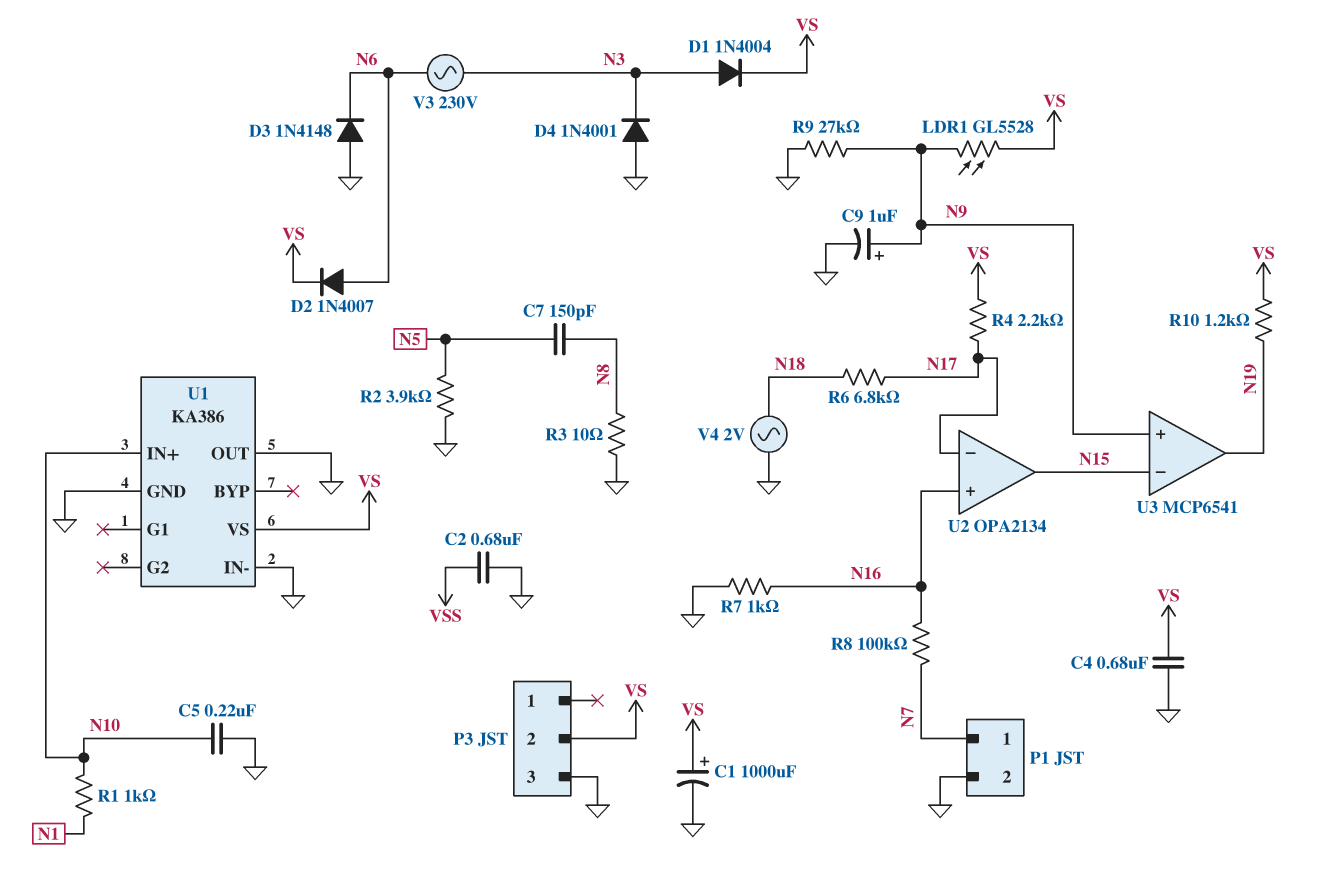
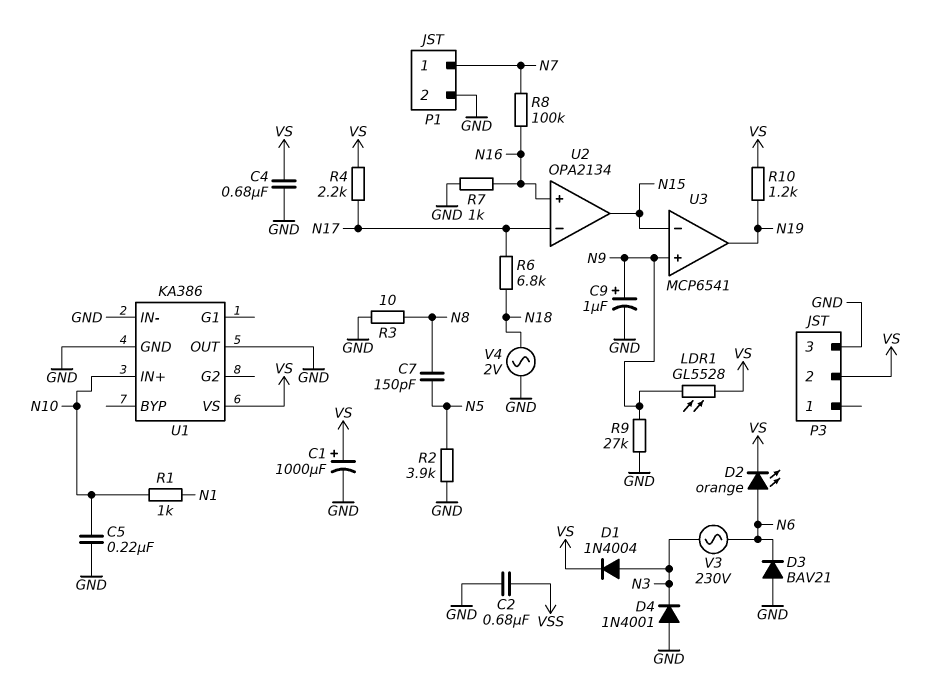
D2: diode 1N4007 (A N6, K VS) -> LED orange (A N6, K VS)
D3: diode 1N4148 (A GND, K N6) -> diode BAV21 (A GND, K N6)

